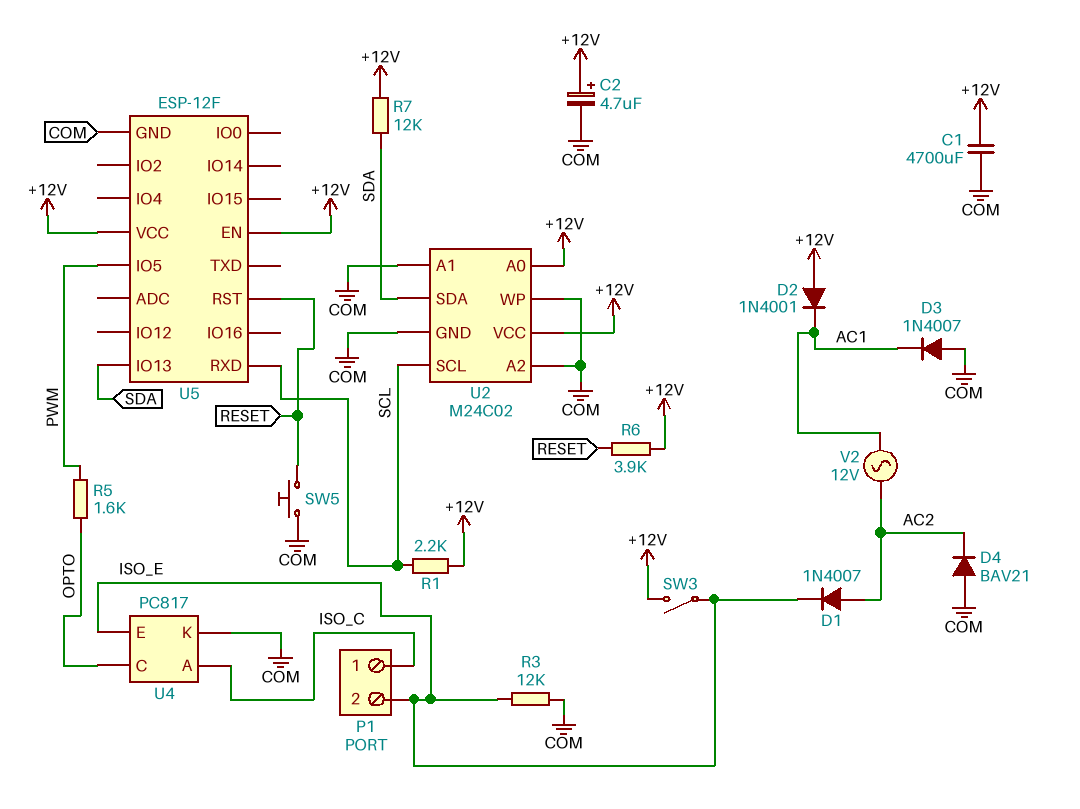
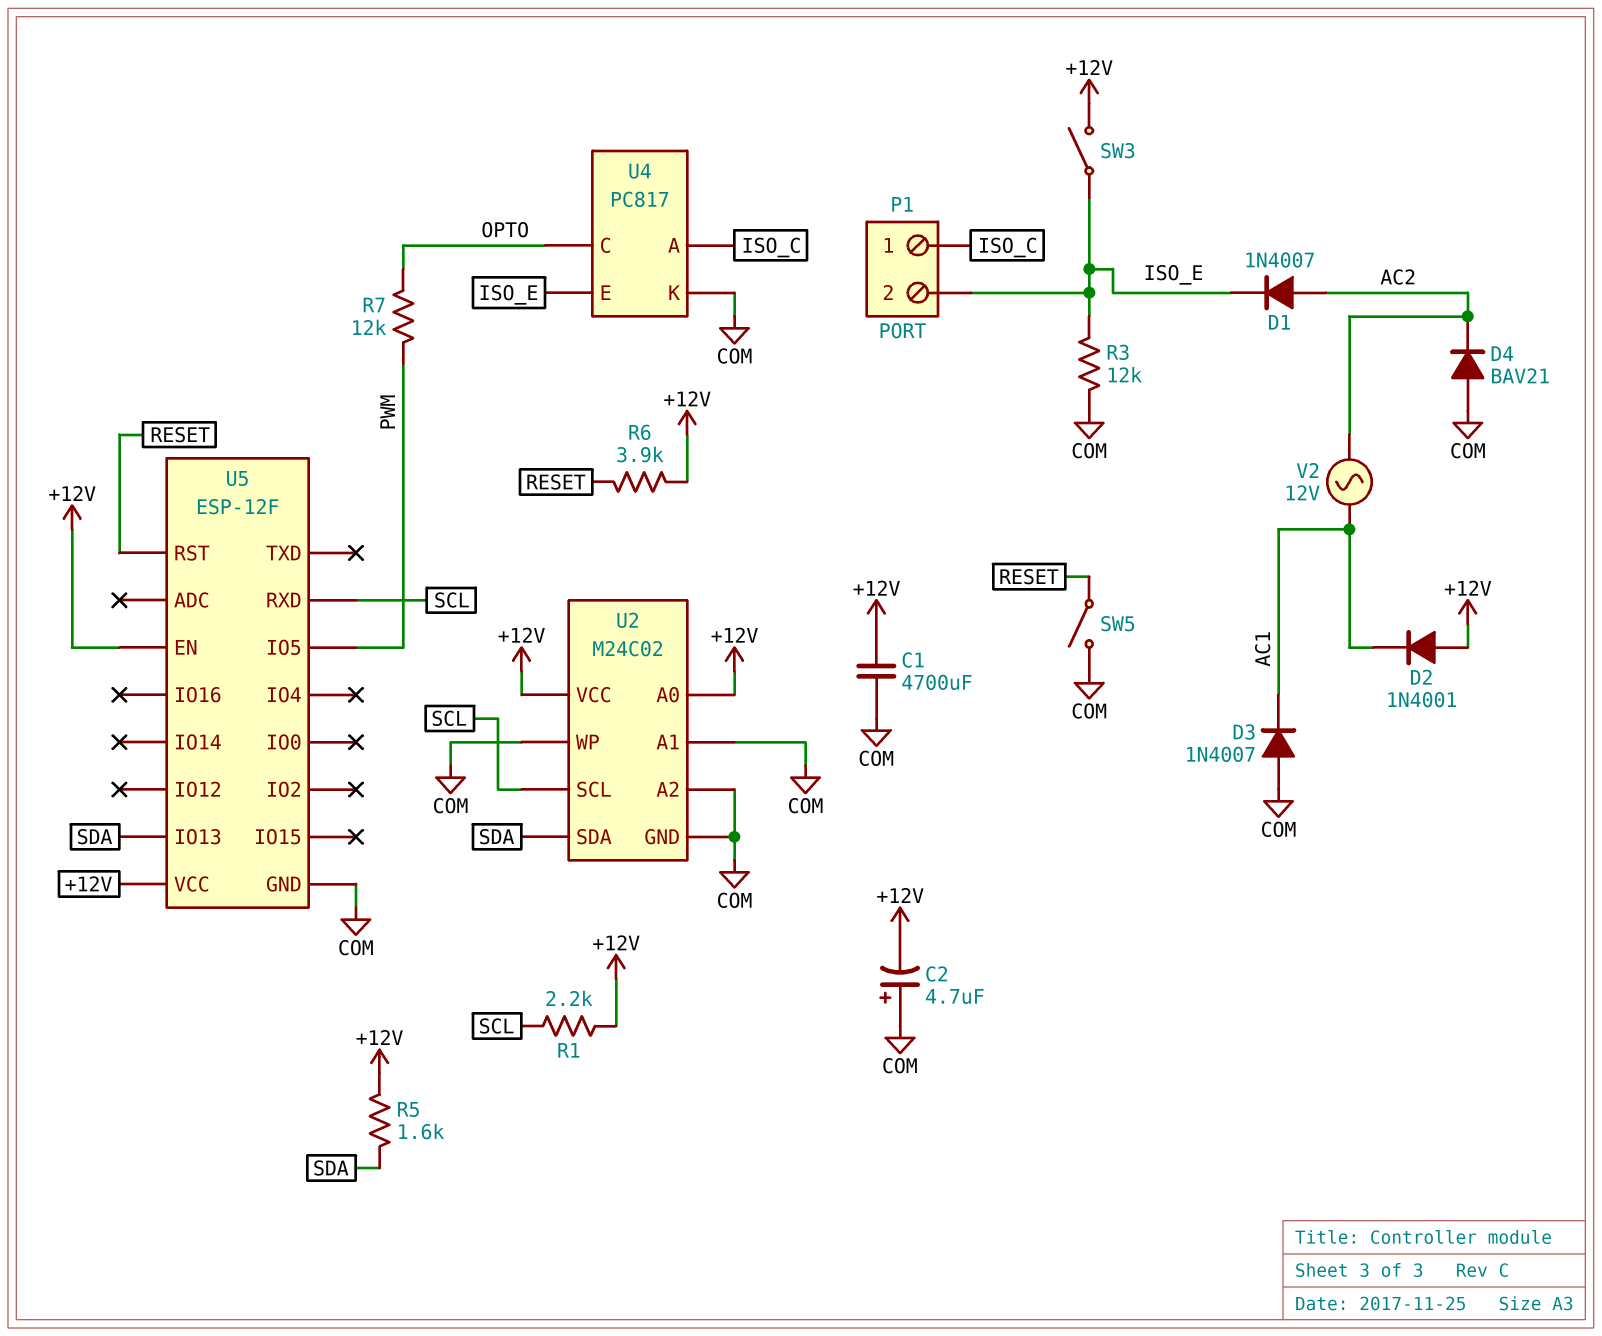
C2: 4.7uF (plus +12V, minus COM) -> 4.7uF (plus COM, minus +12V)
R5: 1.6k (OPTO, PWM) -> 1.6k (+12V, SDA)
R7: 12k (+12V, SDA) -> 12k (OPTO, PWM)
SW5: button (COM, RESET) -> switch (COM, RESET)

